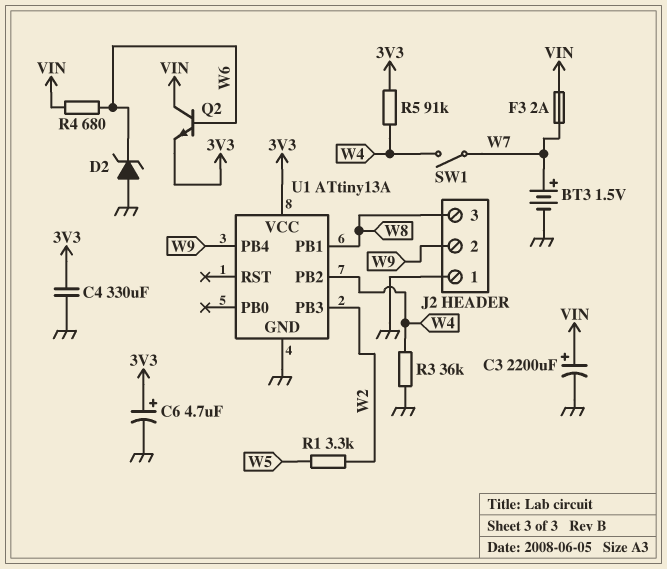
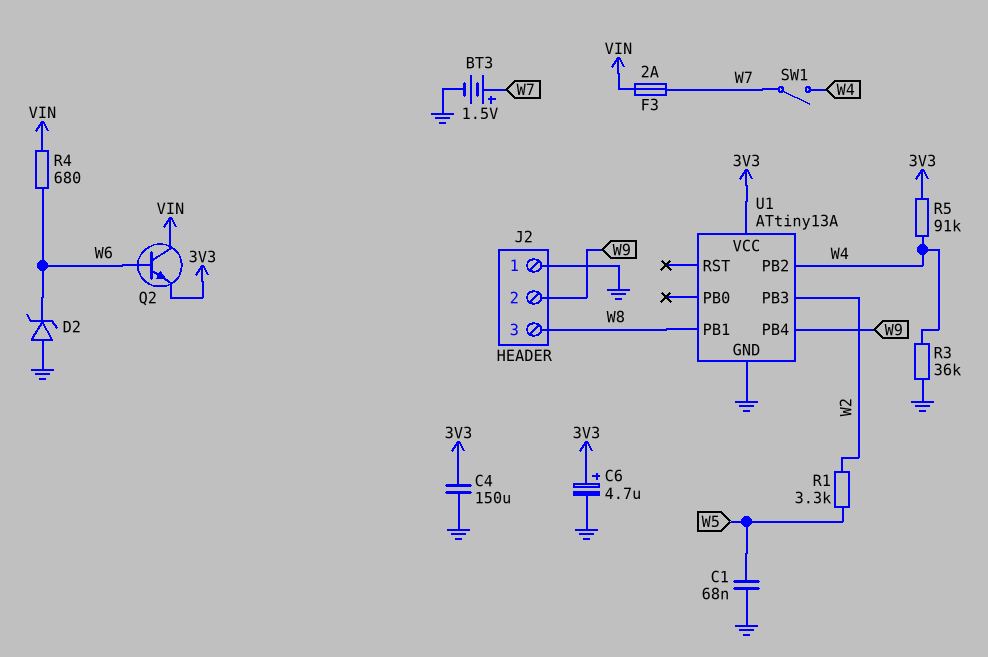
C1: none -> 68nF (GND, W5)
C3: 2200uF (plus VIN, minus GND) -> none
C4: 330uF (3V3, GND) -> 150uF (3V3, GND)

